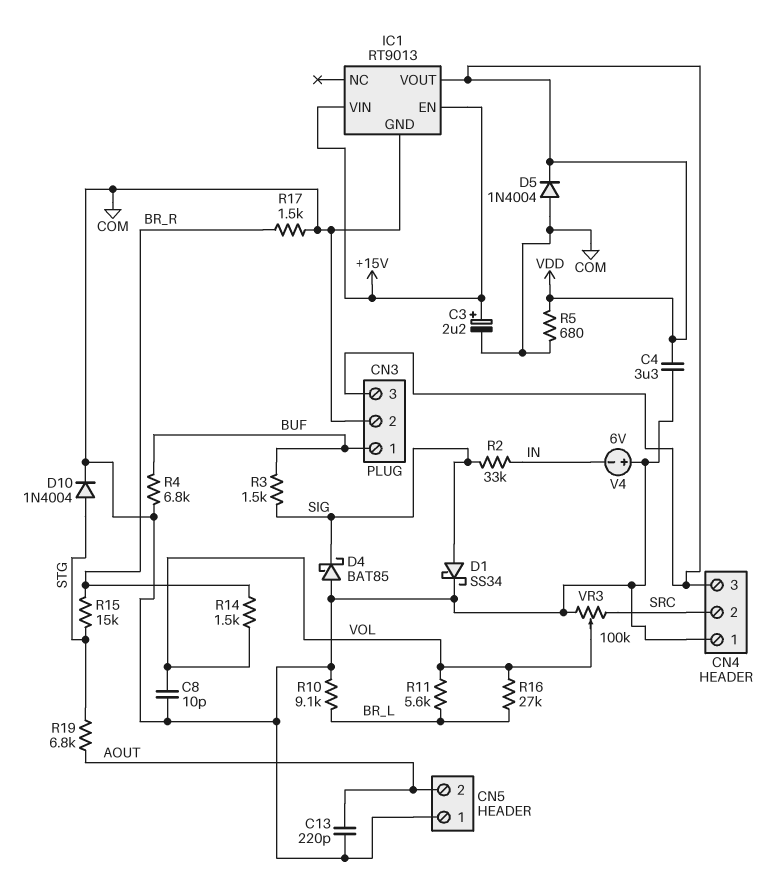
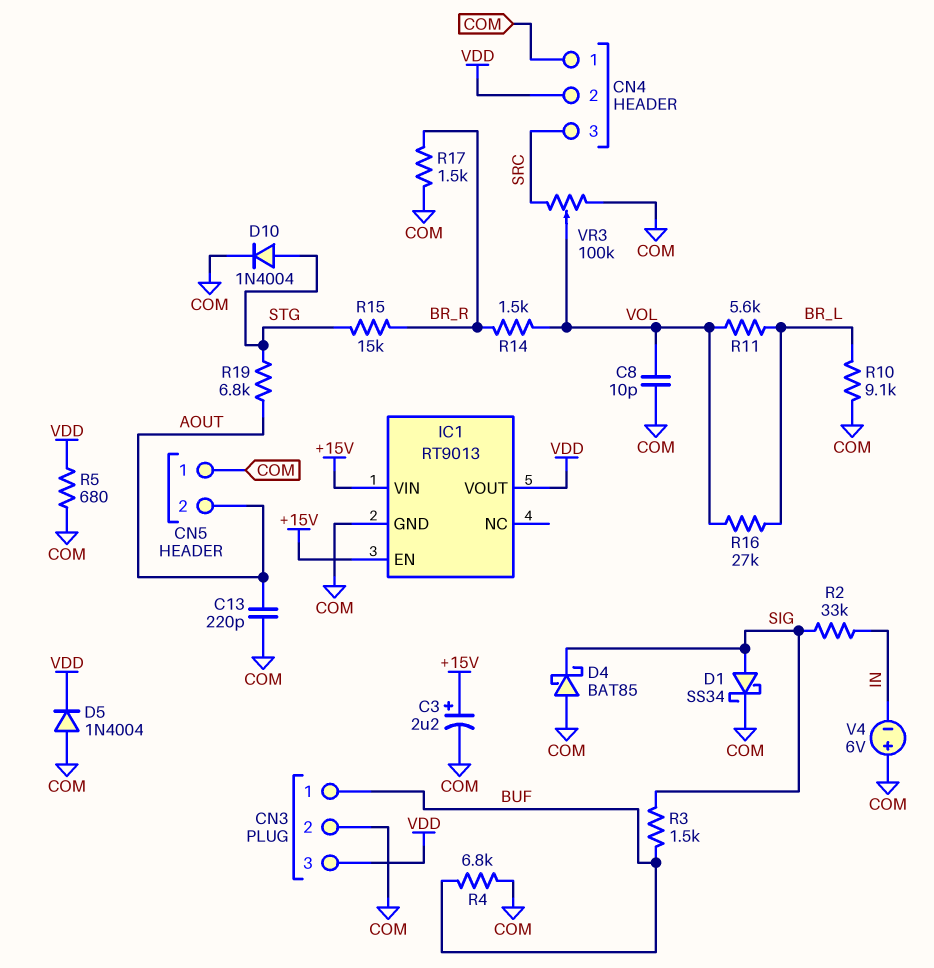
C4: 3.3uF (COM, VDD) -> none
CN4 pin 2: SRC -> VDD
CN4 pin 3: VDD -> SRC

